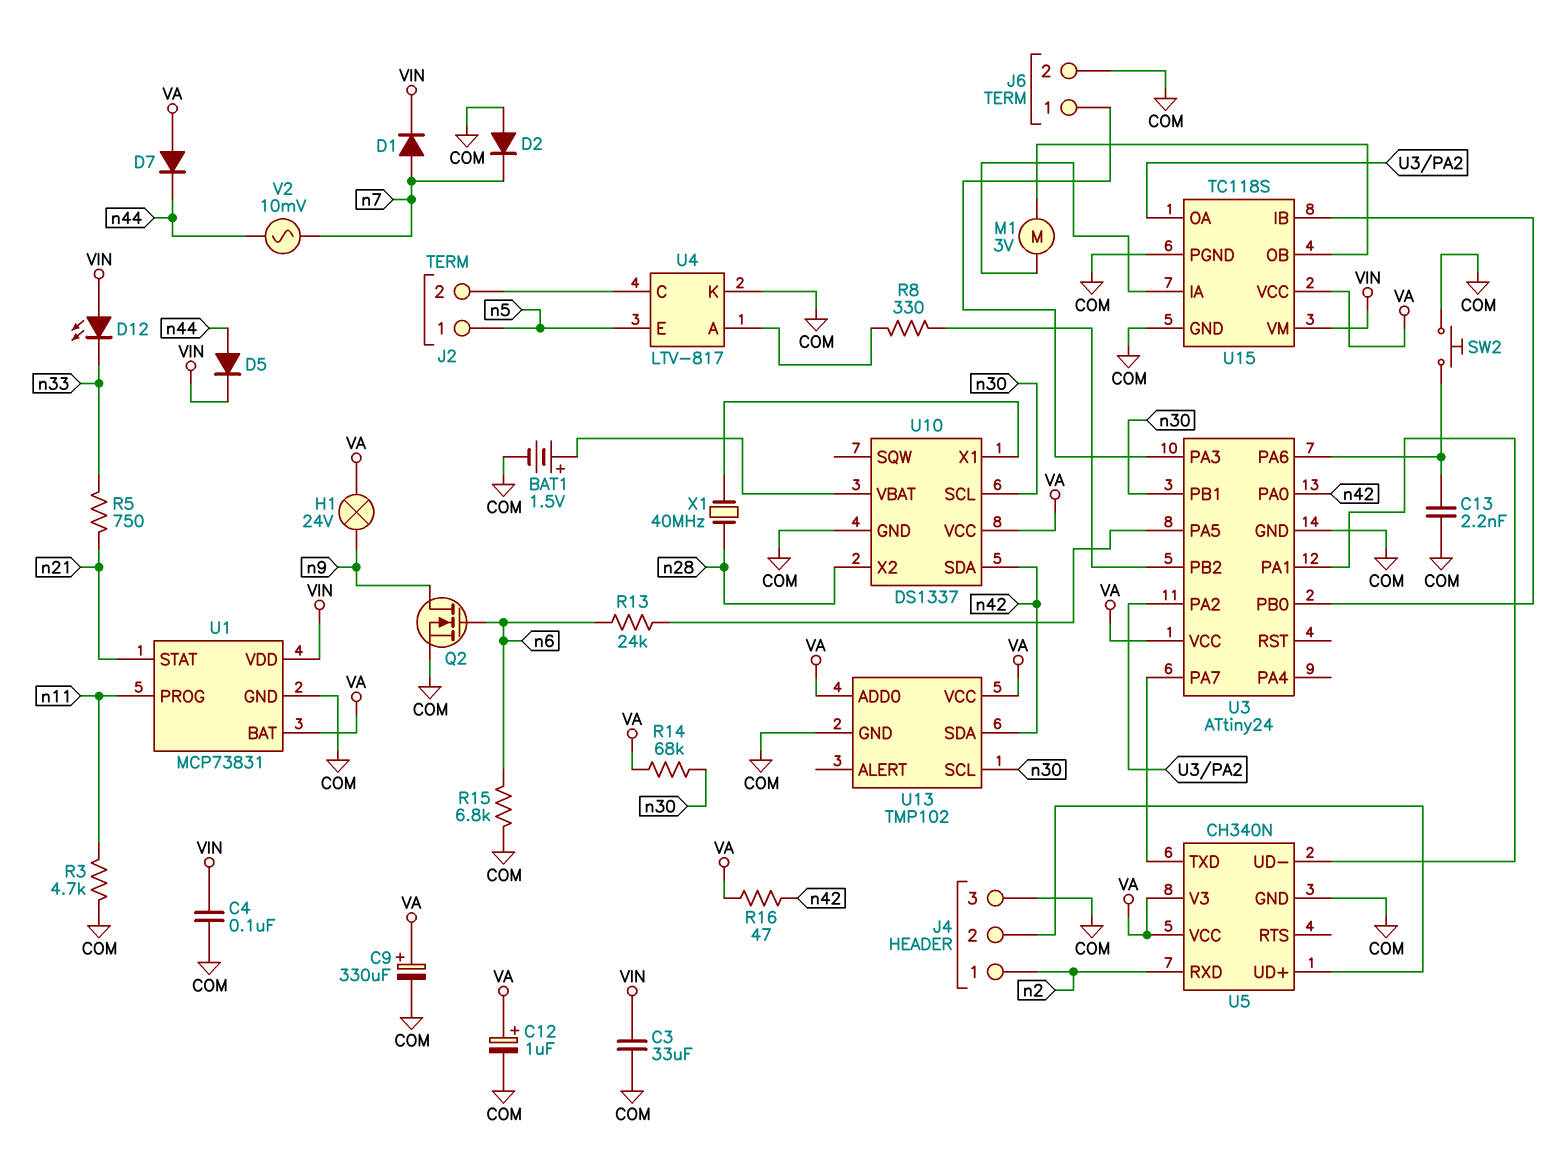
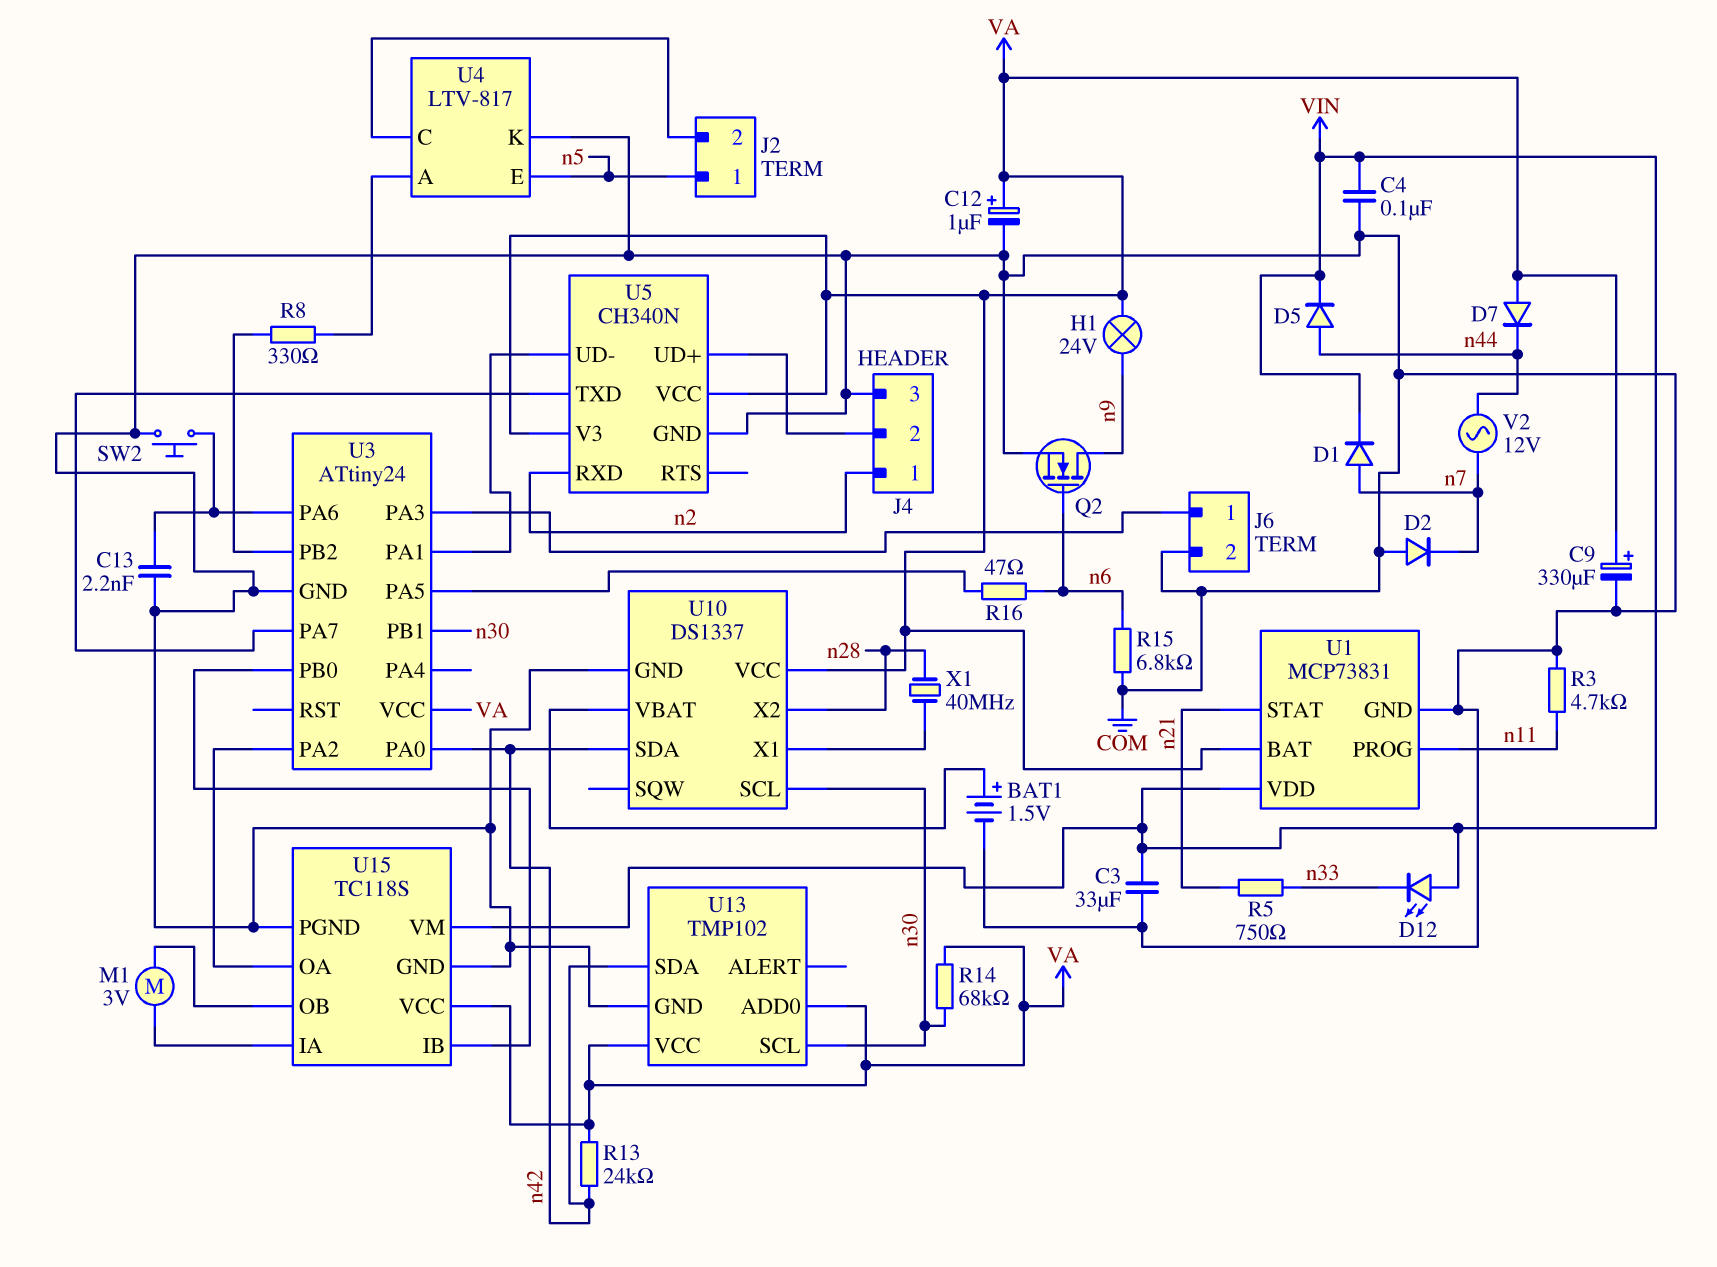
R13: 24k (U3/PA5, n6) -> 24k (VA, n42)
R16: 47 (VA, n42) -> 47 (U3/PA5, n6)
V2: AC 10mV (n7, n44) -> AC 12V (n7, n44)

